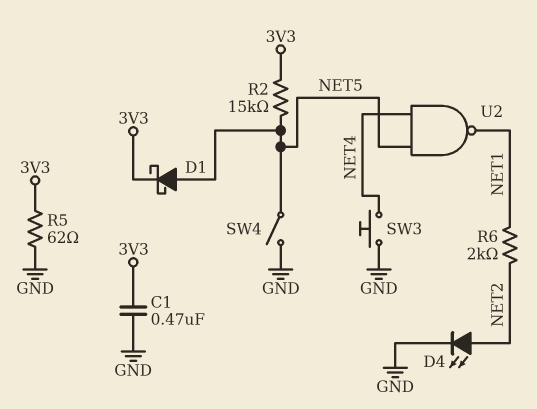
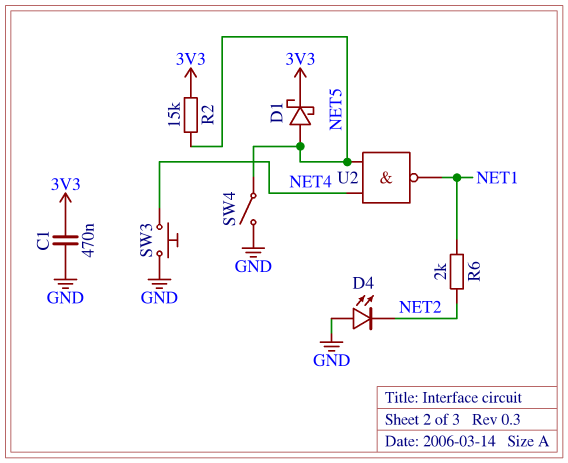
D4: LED (A NET2, K GND) -> LED (A GND, K NET2)
R5: 62 (3V3, GND) -> none

